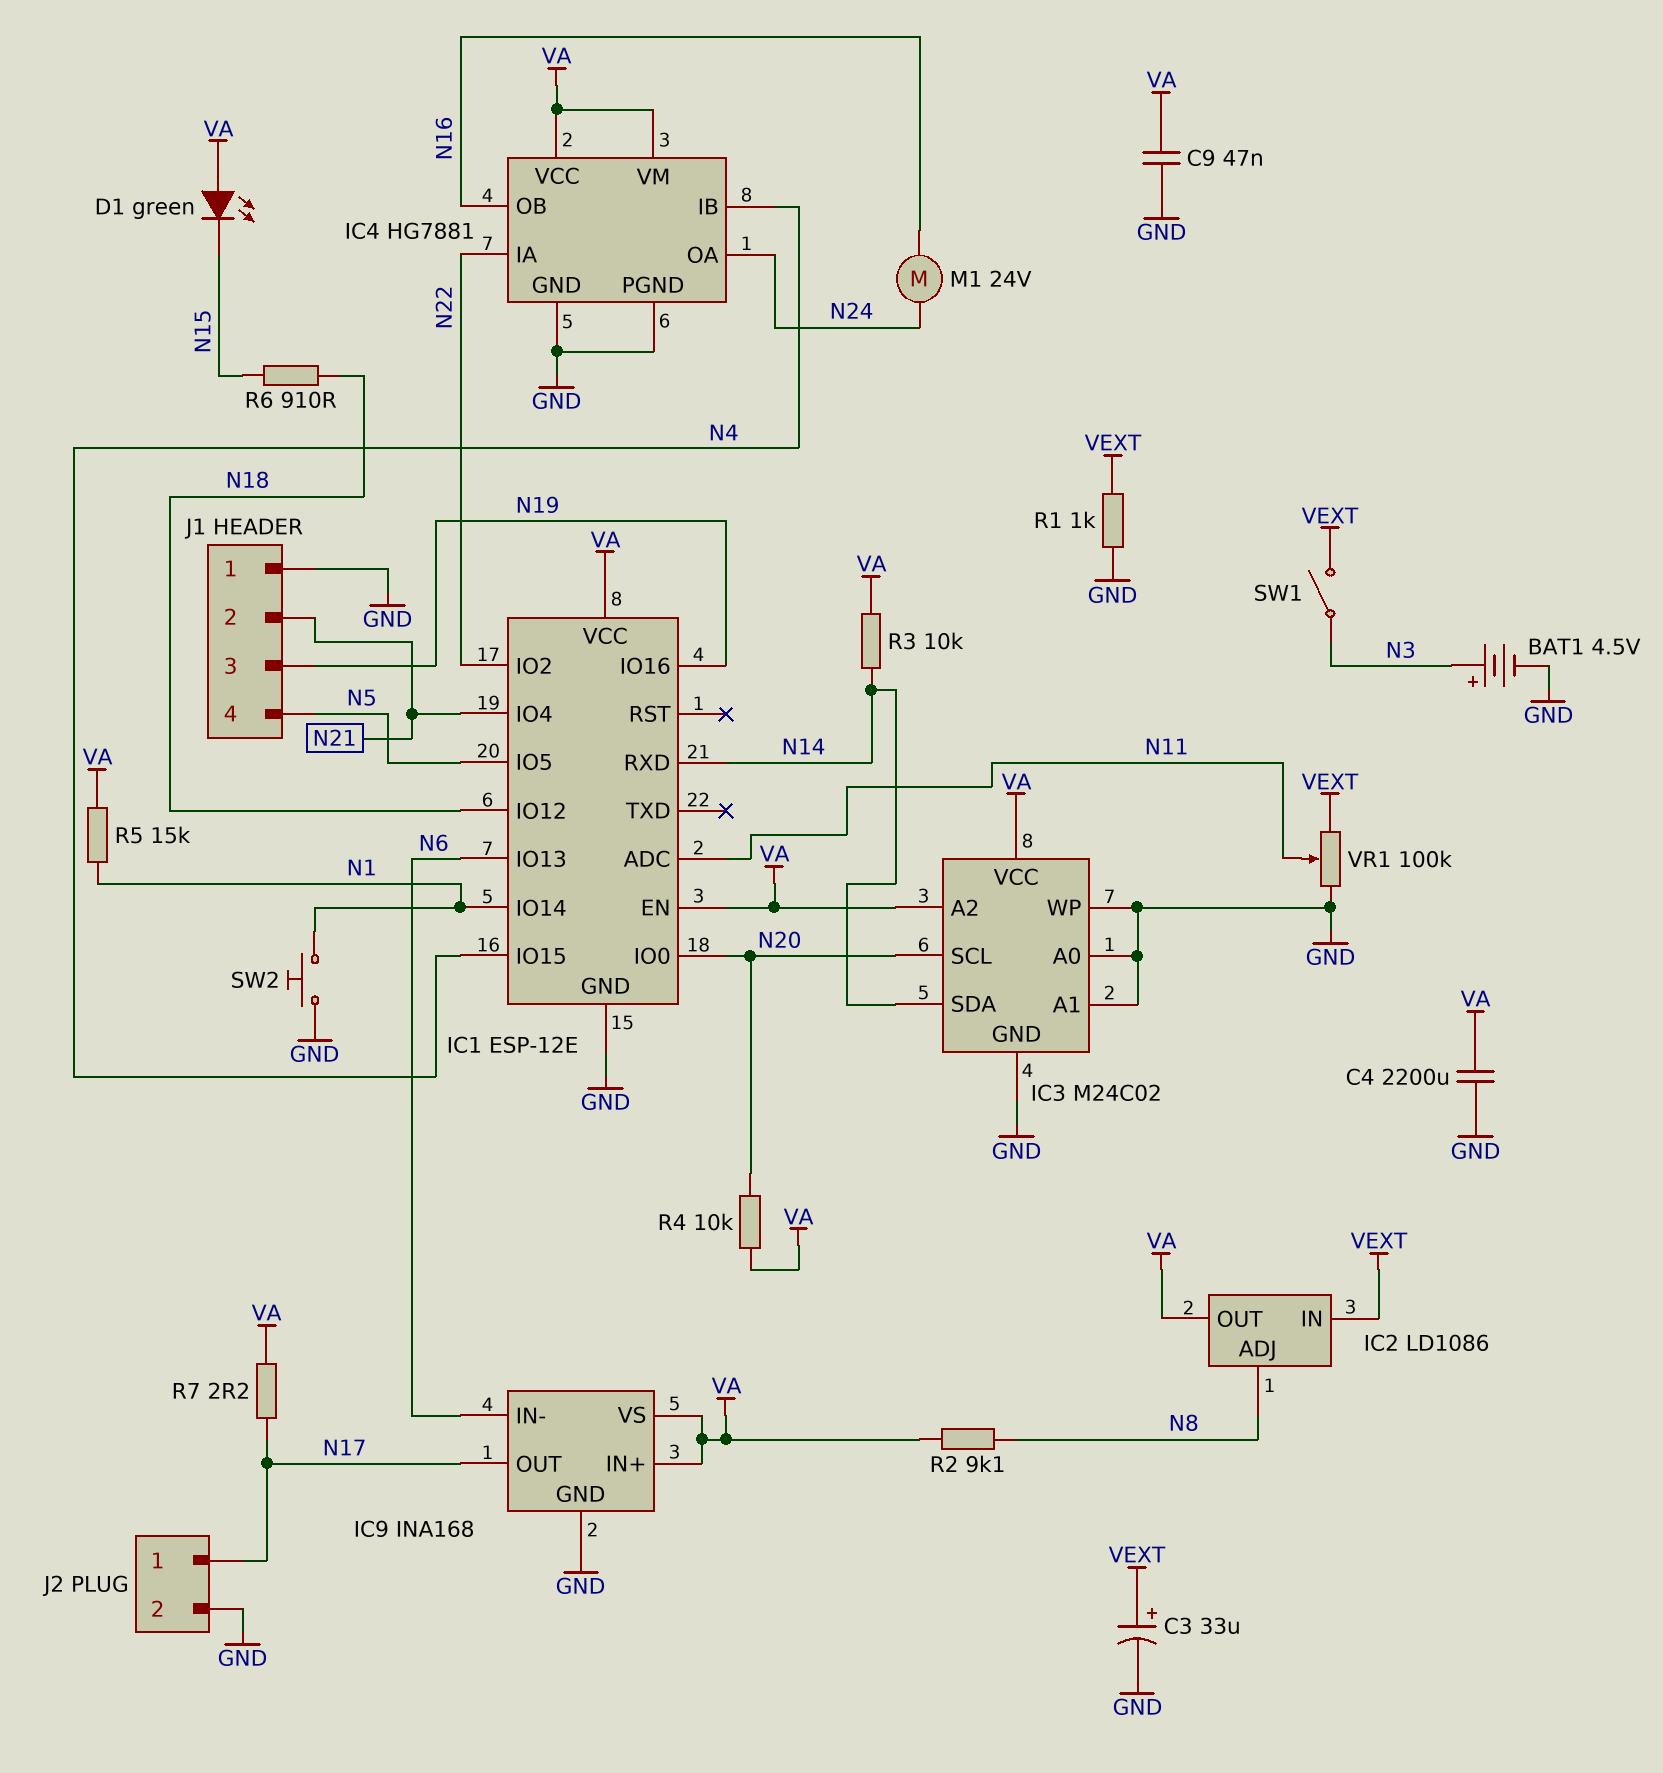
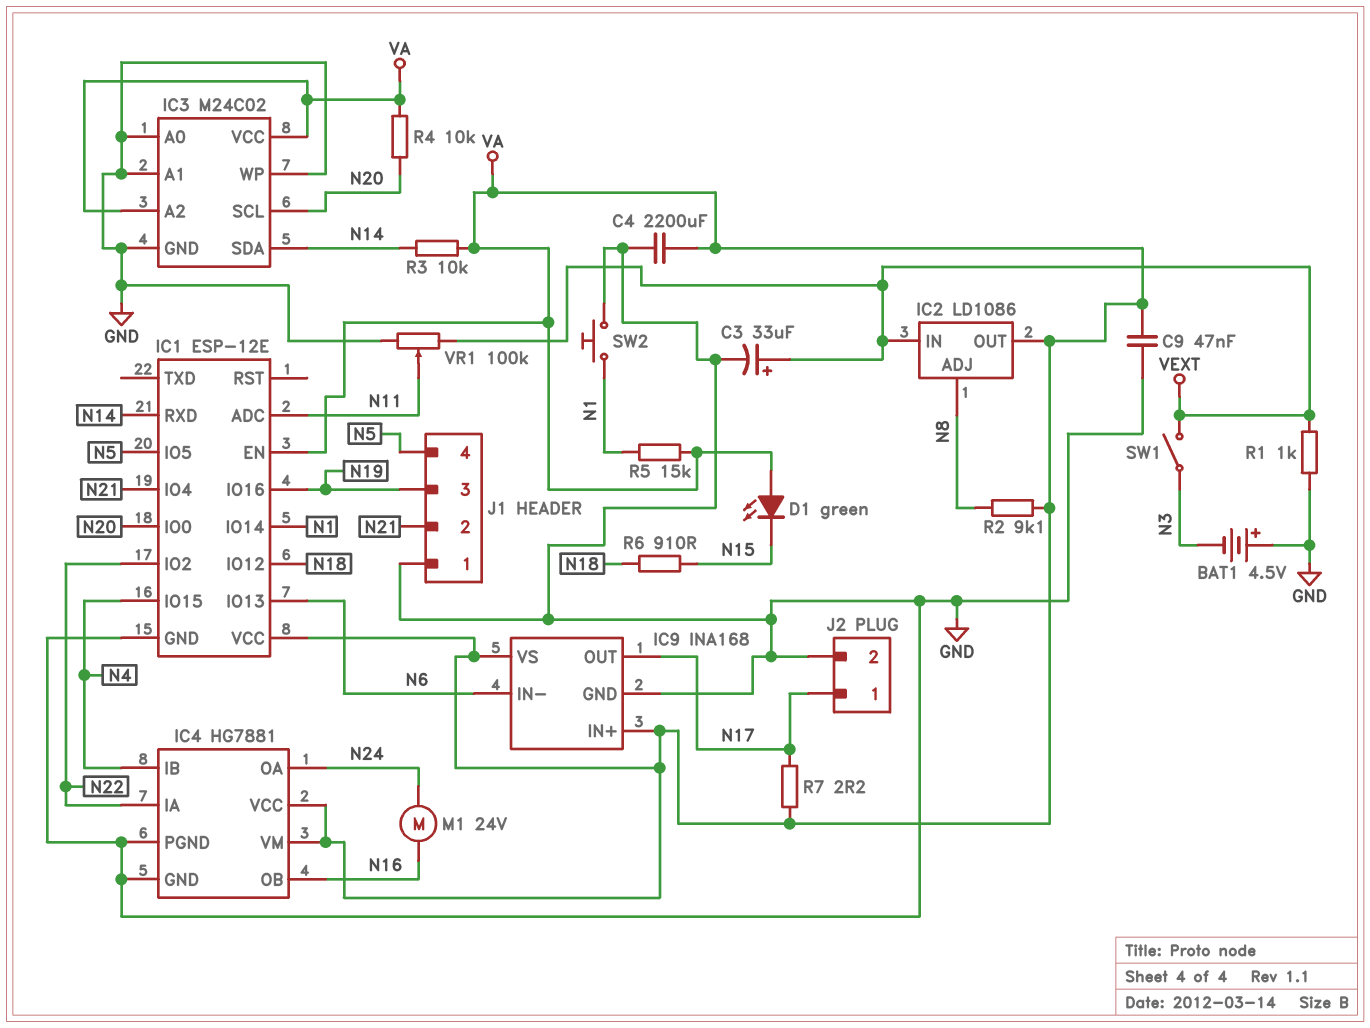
BAT1: 4.5V (plus N3, minus GND) -> 4.5V (plus GND, minus N3)

